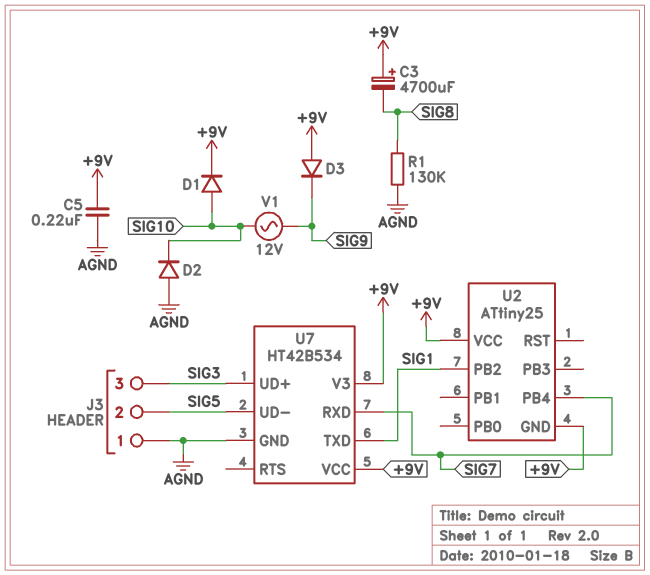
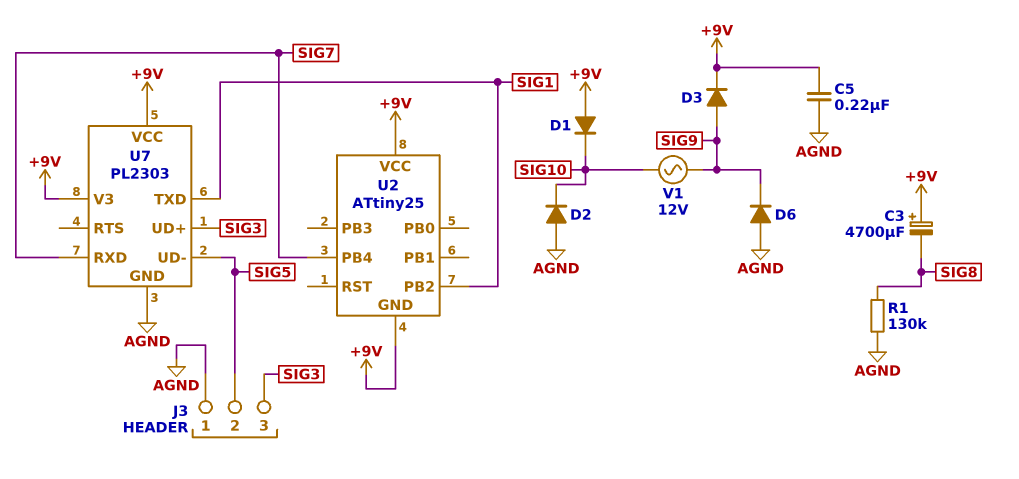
D1: diode (A SIG10, K +9V) -> diode (A +9V, K SIG10)
D3: diode (A +9V, K SIG9) -> diode (A SIG9, K +9V)
D6: none -> diode (A AGND, K SIG9)
U7: HT42B534 -> PL2303

